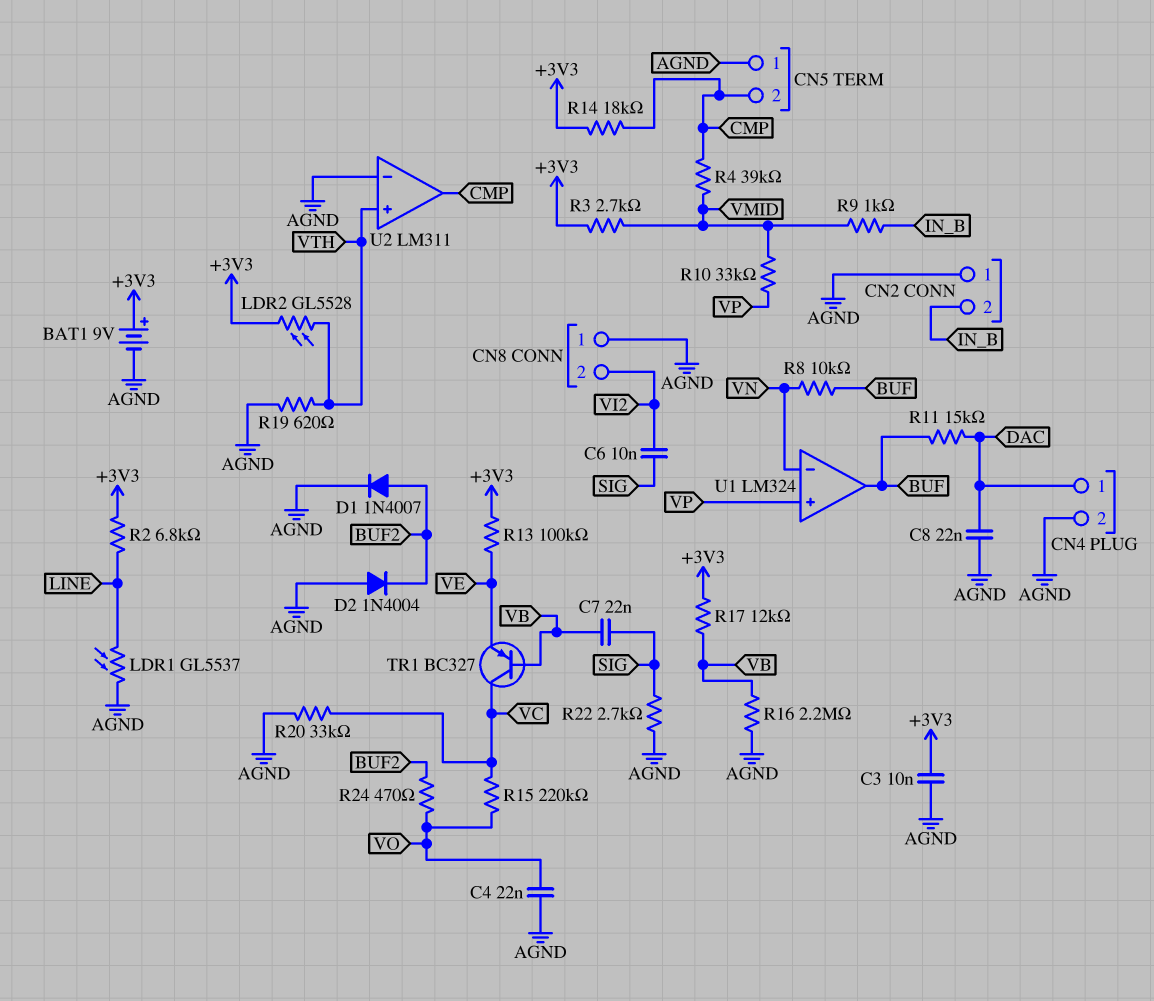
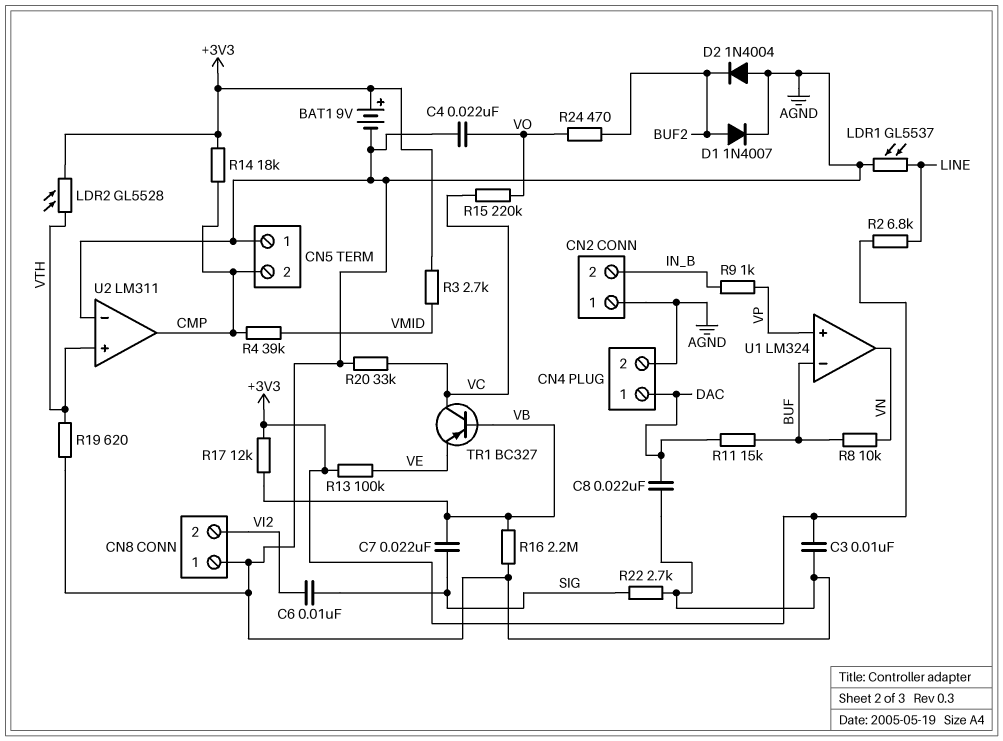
R9: 1k (IN_B, VMID) -> 1k (IN_B, VP)
R10: 33k (VMID, VP) -> none
U1 pin in-: VN -> BUF
U1 pin out: BUF -> VN

